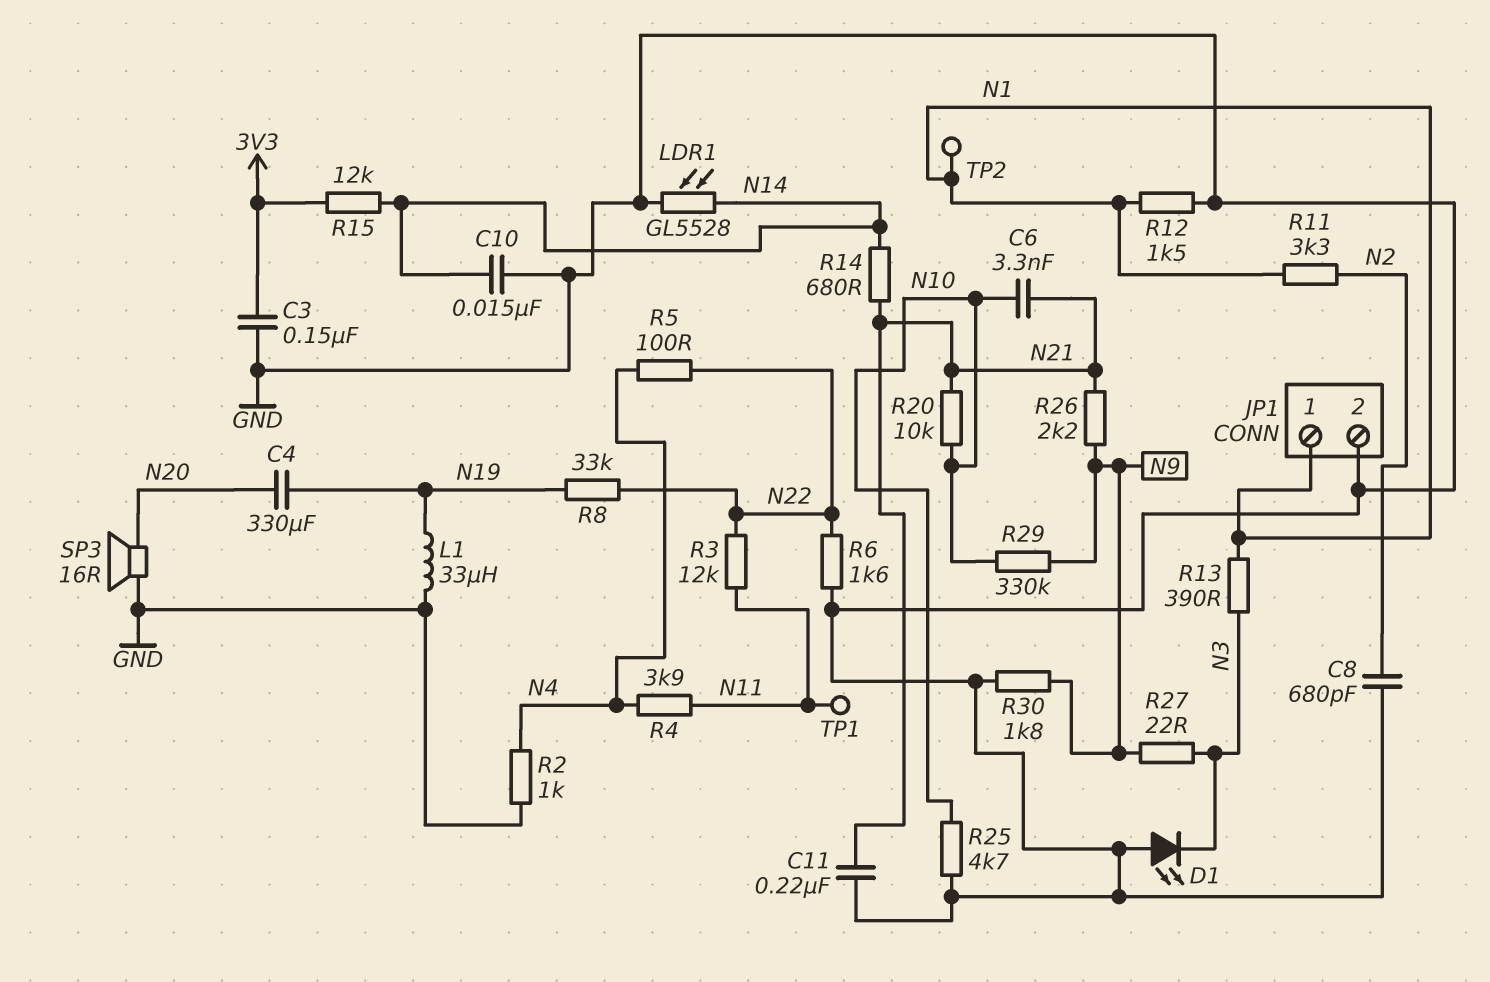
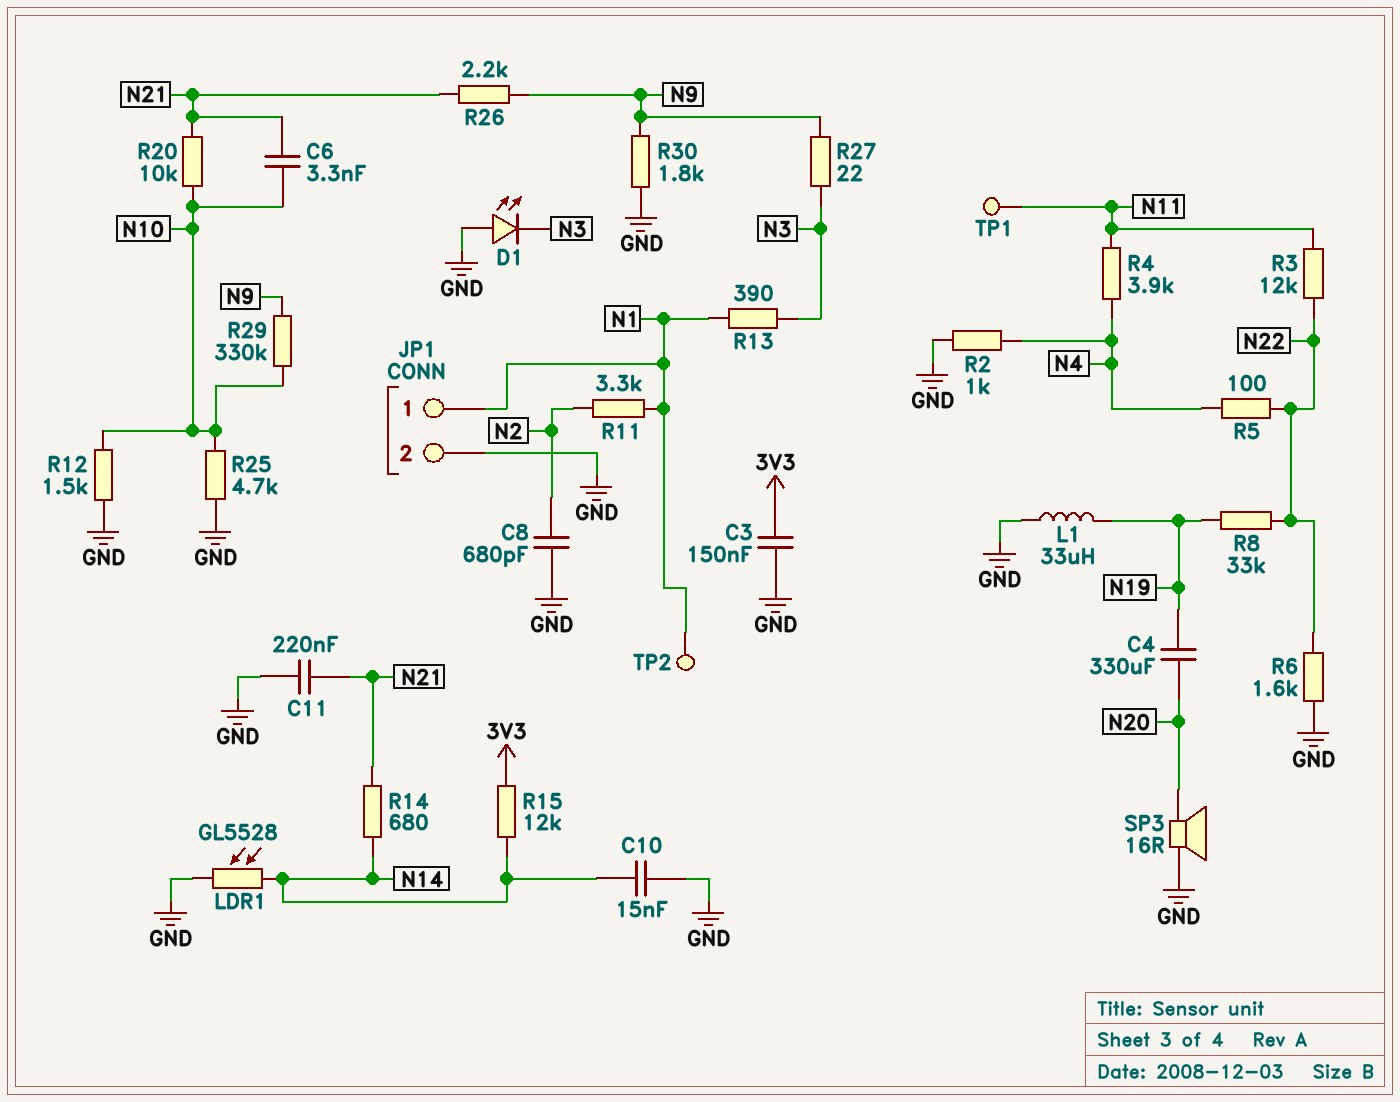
R12: 1.5k (GND, N1) -> 1.5k (GND, N10)

